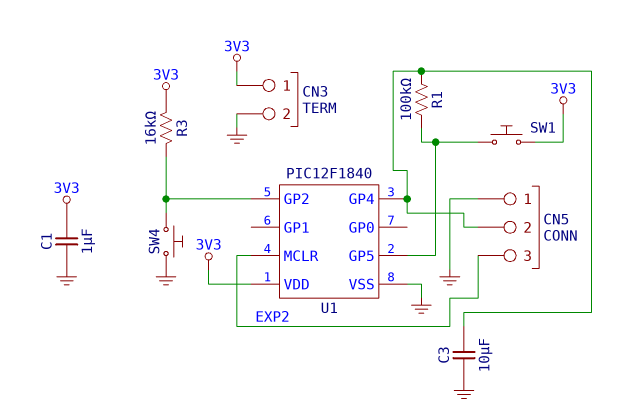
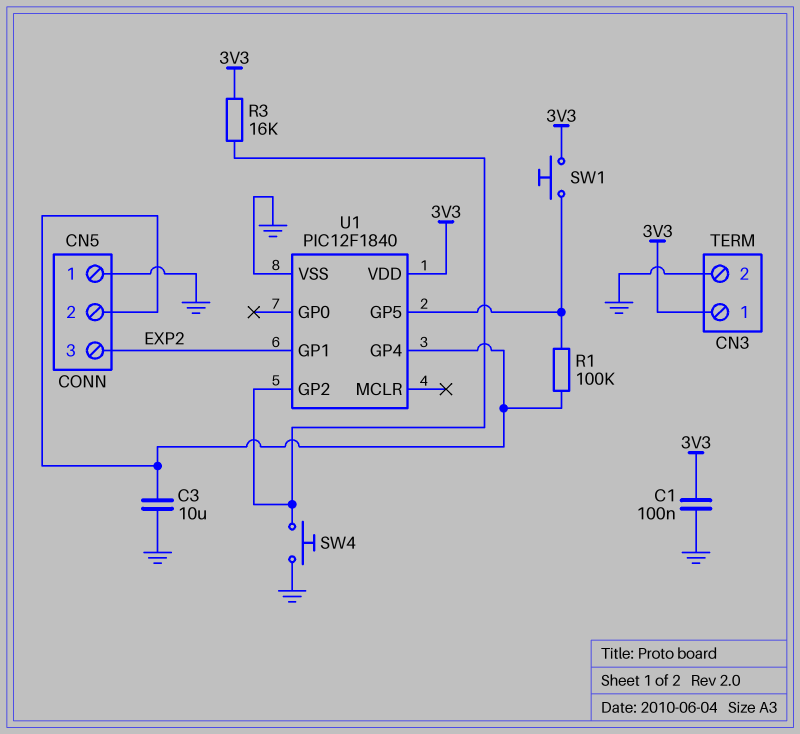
C1: 1uF (3V3, GND) -> 100nF (3V3, GND)
U1 pin GP1: none -> EXP2
U1 pin MCLR: EXP2 -> none

